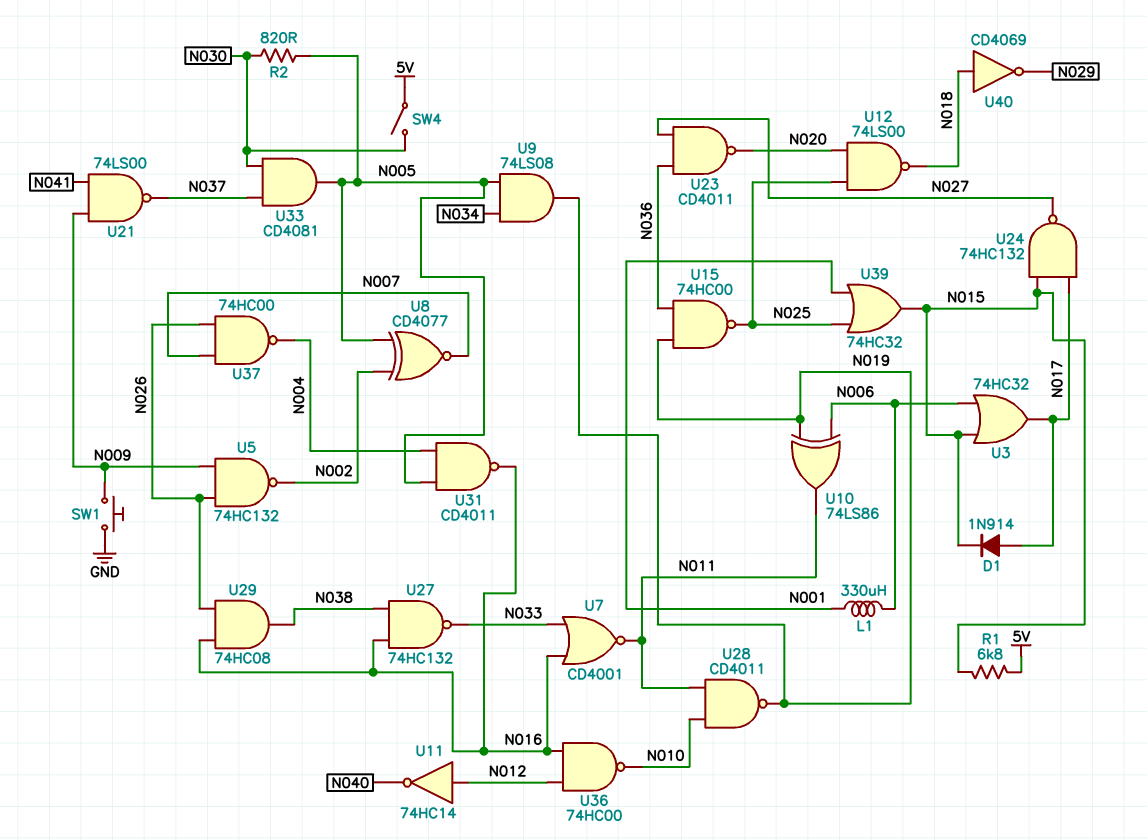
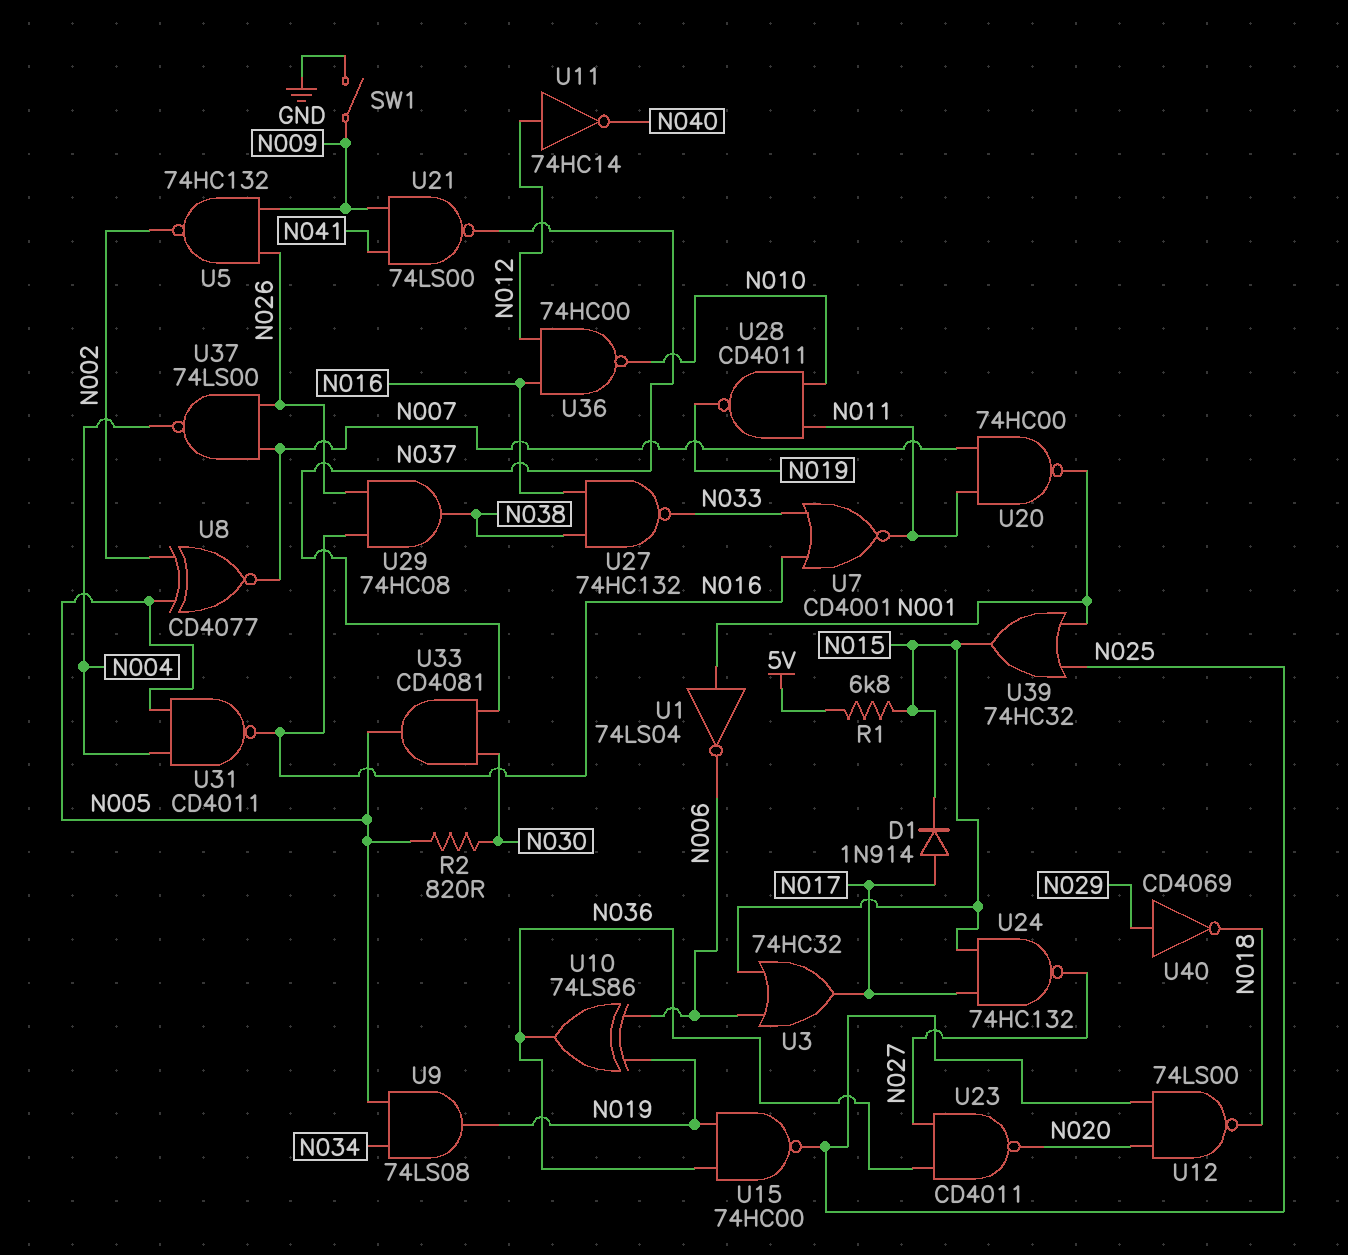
L1: 330uH (N001, N006) -> none
SW1: button (GND, N009) -> switch (GND, N009)
SW4: switch (5V, N030) -> none
U1: none -> NOT 74LS04 (in N001, out N006)
U10: XOR 74LS86 (in N006, in N019, out N011) -> XOR 74LS86 (in N006, in N019, out N036)
U20: none -> NAND 74HC00 (in N007, in N011, out N001)
U37: NAND 74HC00 (in N007, in N026, out N004) -> NAND 74LS00 (in N007, in N026, out N004)
U40: NOT CD4069 (in N018, out N029) -> NOT CD4069 (in N029, out N018)

